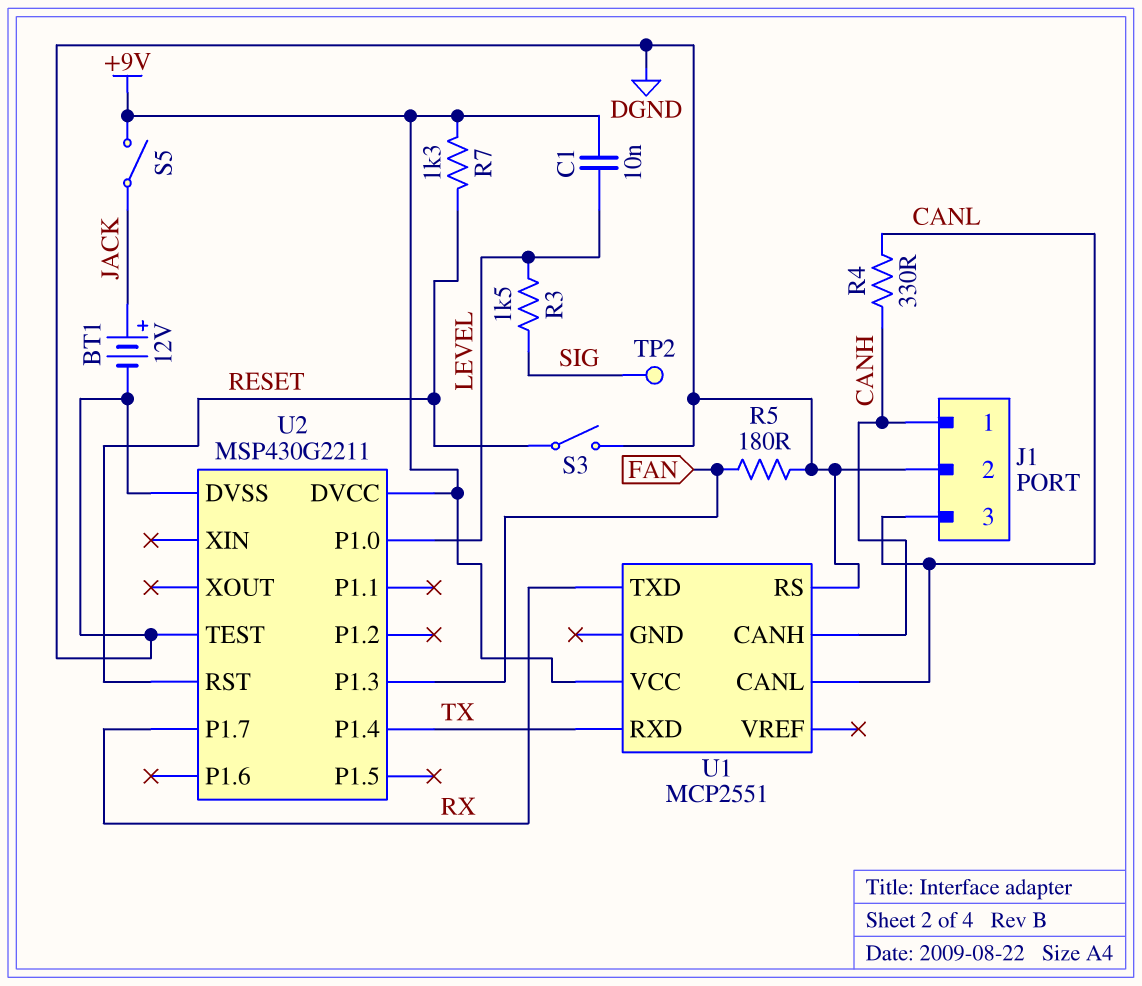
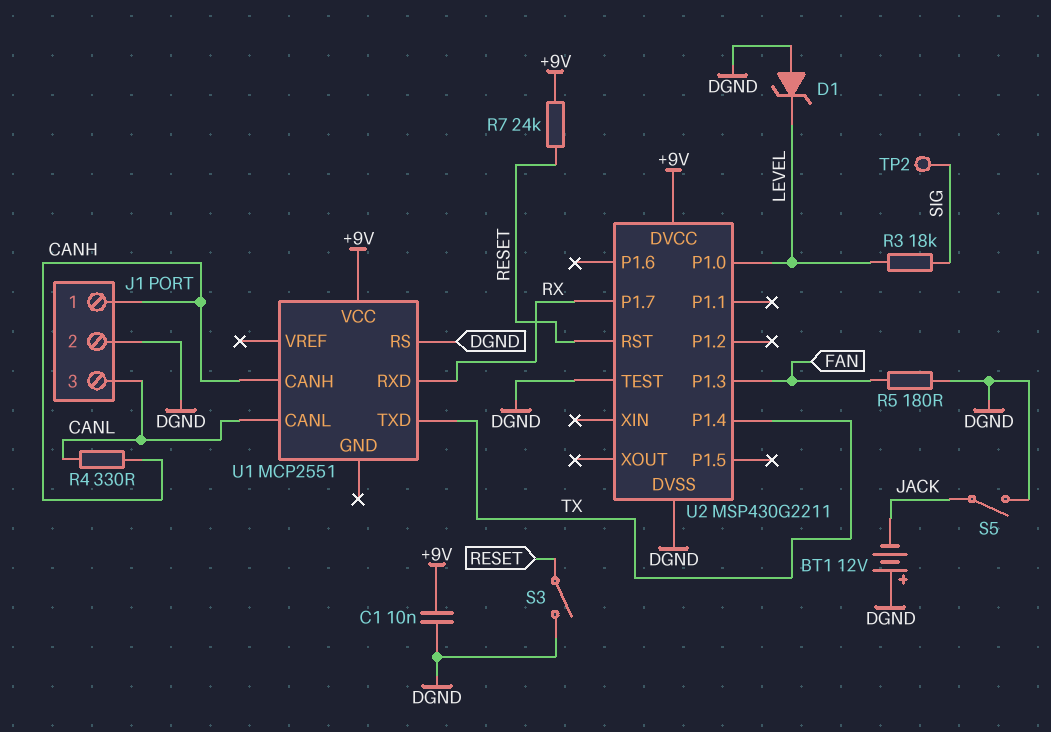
BT1: 12V (plus JACK, minus DGND) -> 12V (plus DGND, minus JACK)
C1: 10nF (+9V, LEVEL) -> 10nF (+9V, DGND)
D1: none -> zener (A DGND, K LEVEL)
R3: 1.5k (LEVEL, SIG) -> 18k (LEVEL, SIG)
R7: 1.3k (+9V, RESET) -> 24k (+9V, RESET)
S5: switch (+9V, JACK) -> switch (DGND, JACK)
U1 pin RXD: TX -> RX
U1 pin TXD: RX -> TX

